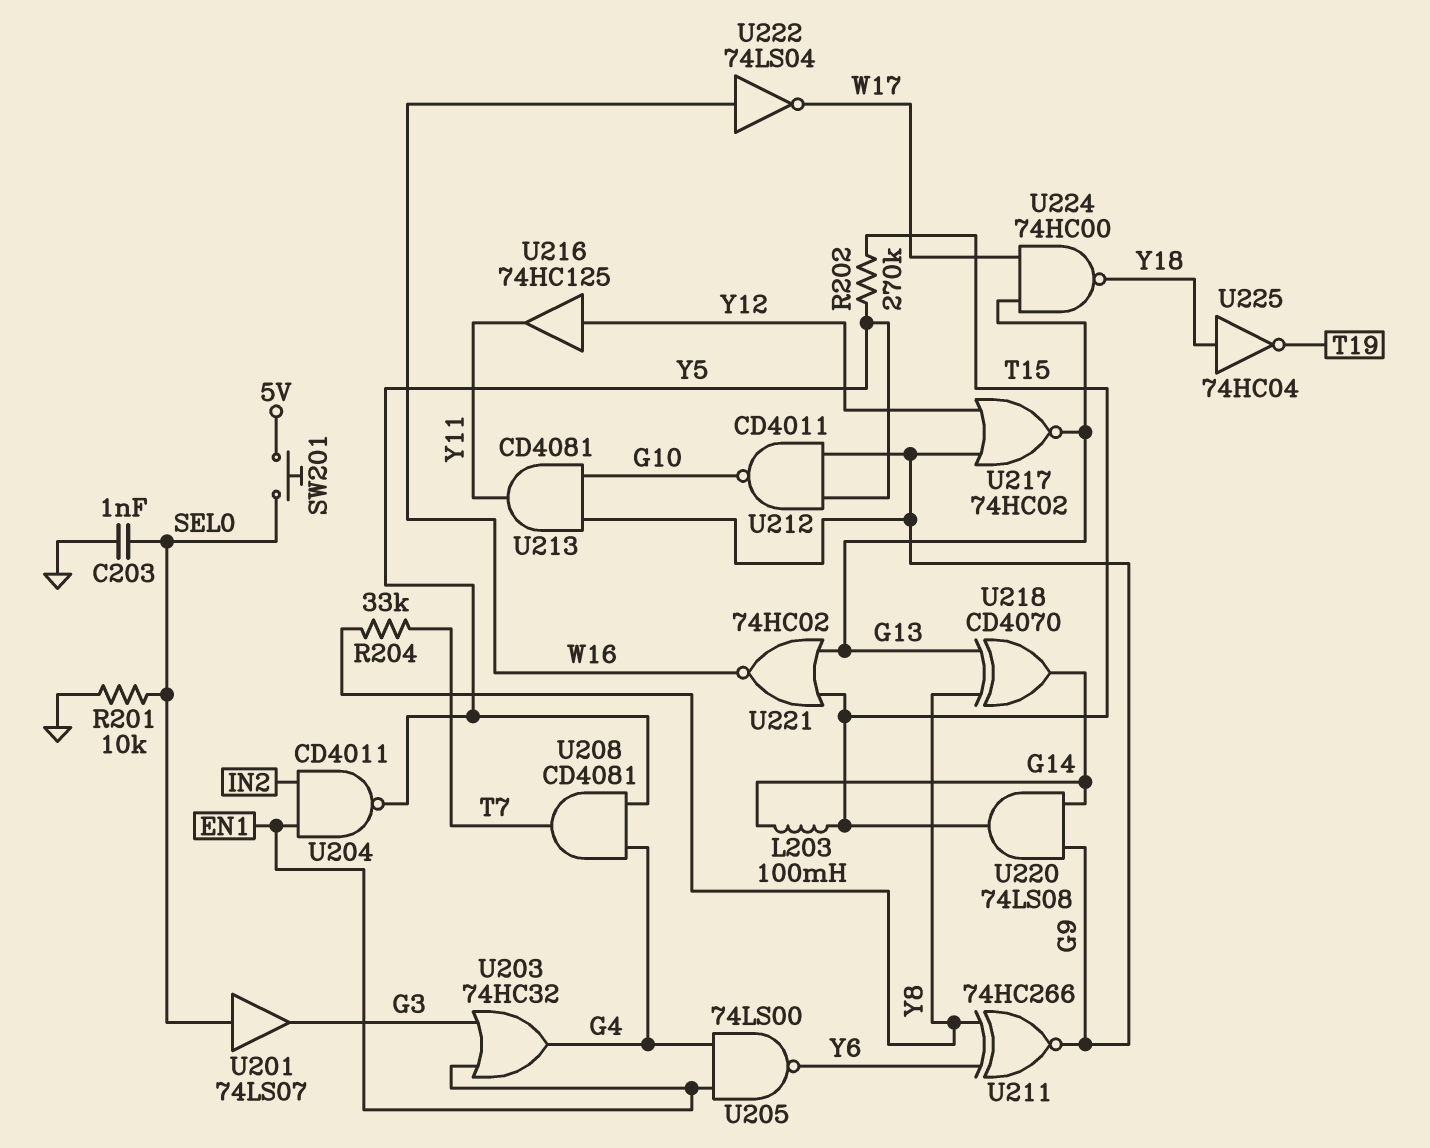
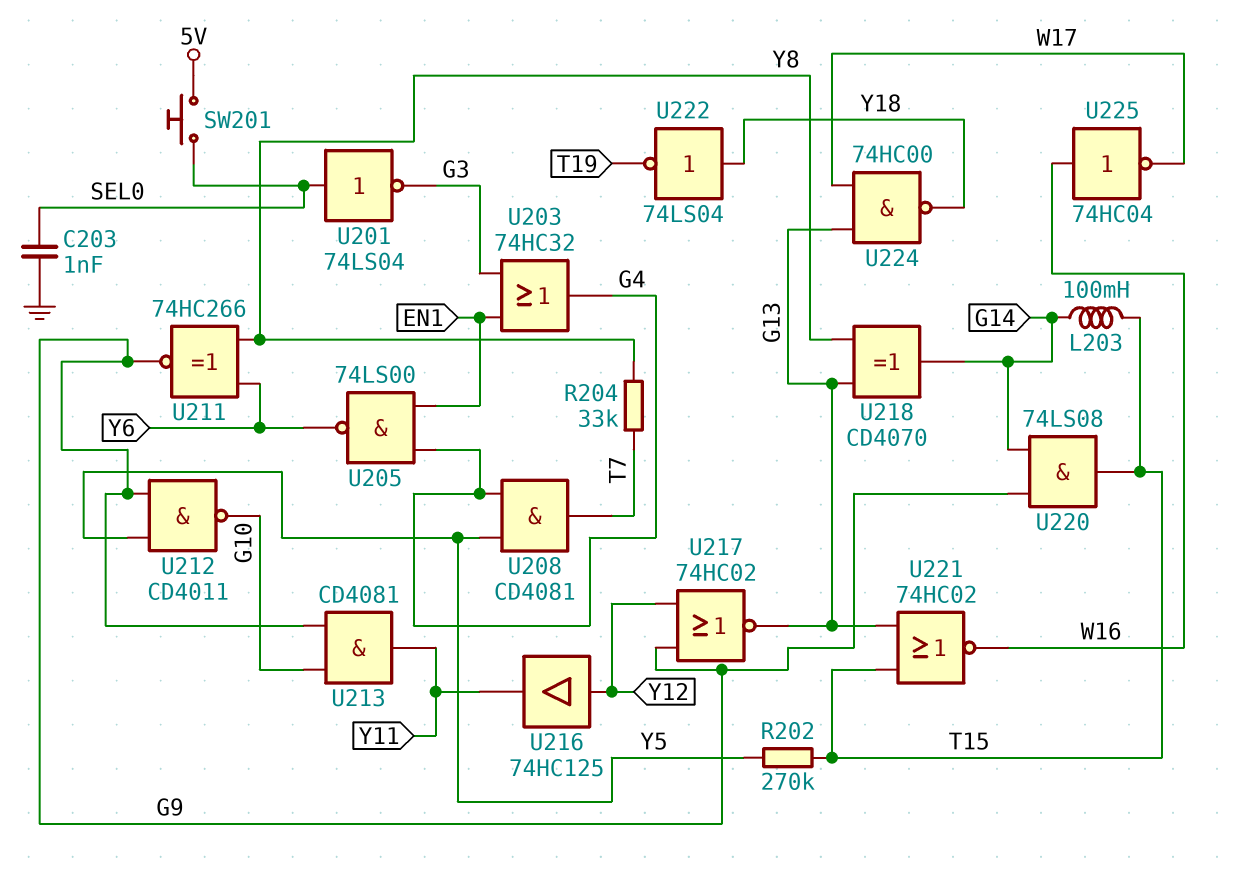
R201: 10k (GND, SEL0) -> none
U201: buffer 74LS07 (in SEL0, out G3) -> NOT 74LS04 (in SEL0, out G3)
U204: NAND CD4011 (in EN1, in IN2, out Y5) -> none
U222: NOT 74LS04 (in W16, out W17) -> NOT 74LS04 (in Y18, out T19)
U225: NOT 74HC04 (in Y18, out T19) -> NOT 74HC04 (in W16, out W17)

